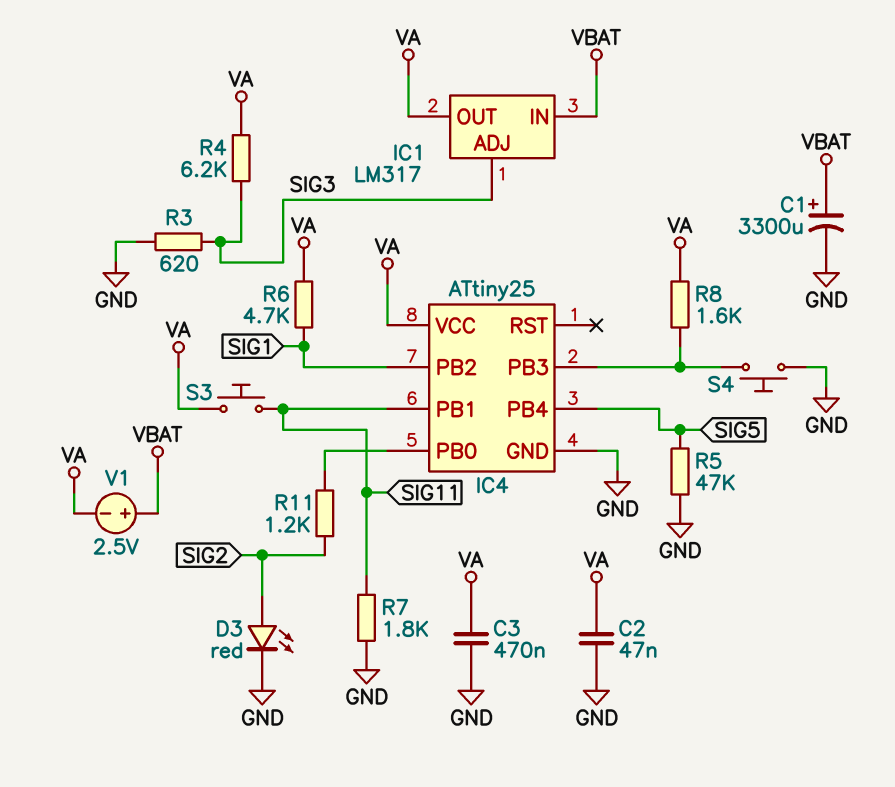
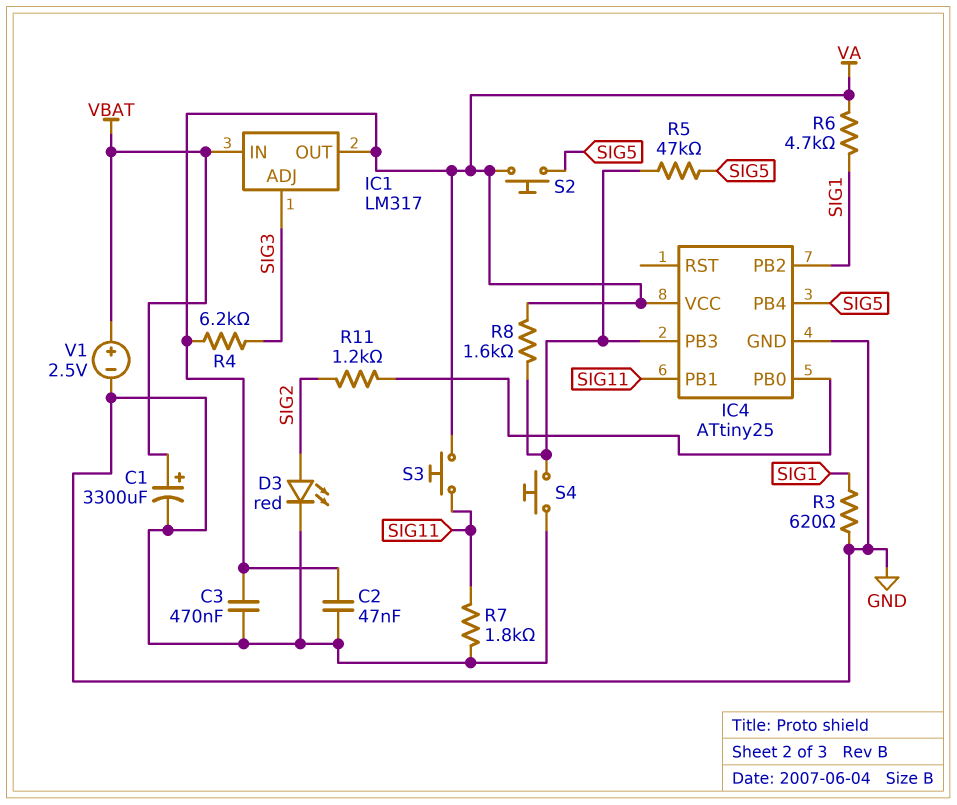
R3: 620 (GND, SIG3) -> 620 (GND, SIG1)
R5: 47k (GND, SIG5) -> 47k (IC4/PB3, SIG5)
S2: none -> button (SIG5, VA)
V1: 2.5V (plus VBAT, minus VA) -> 2.5V (plus VBAT, minus GND)

